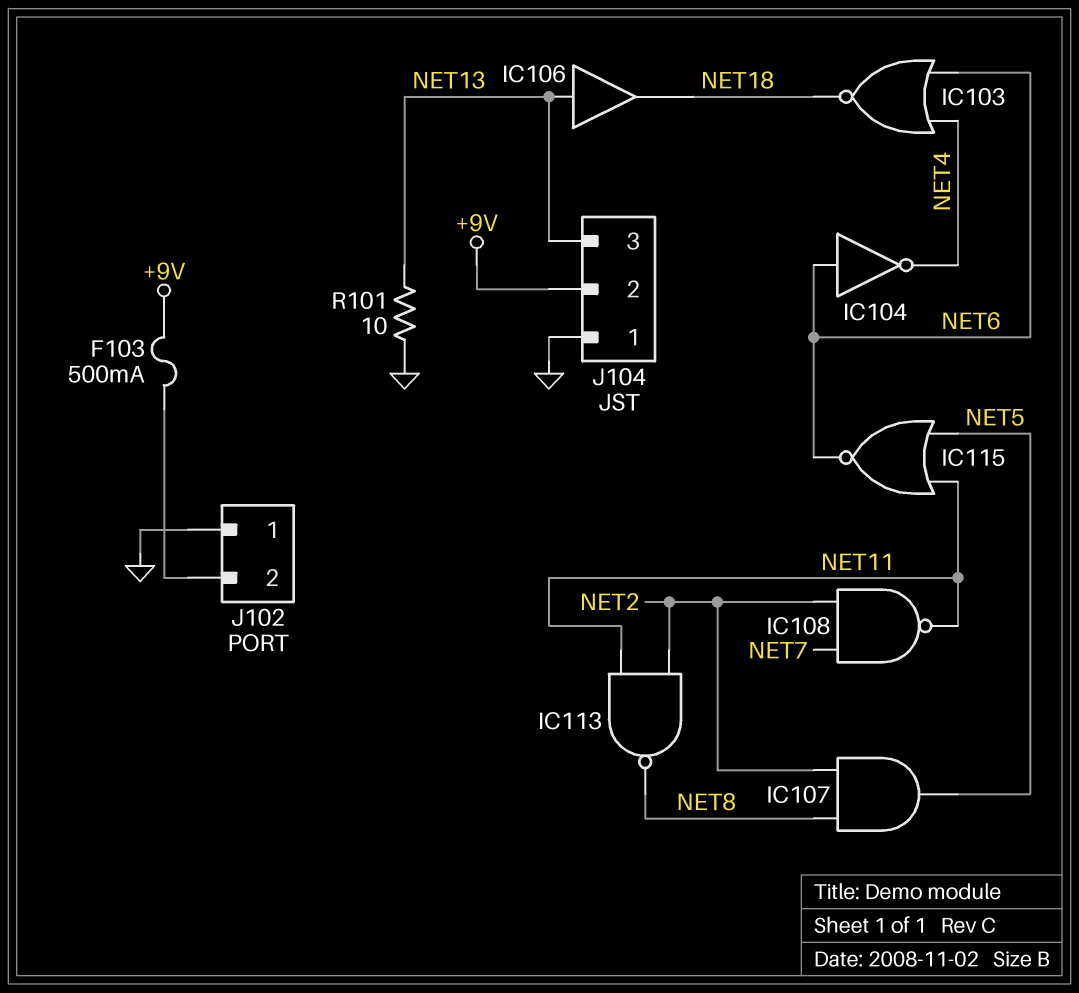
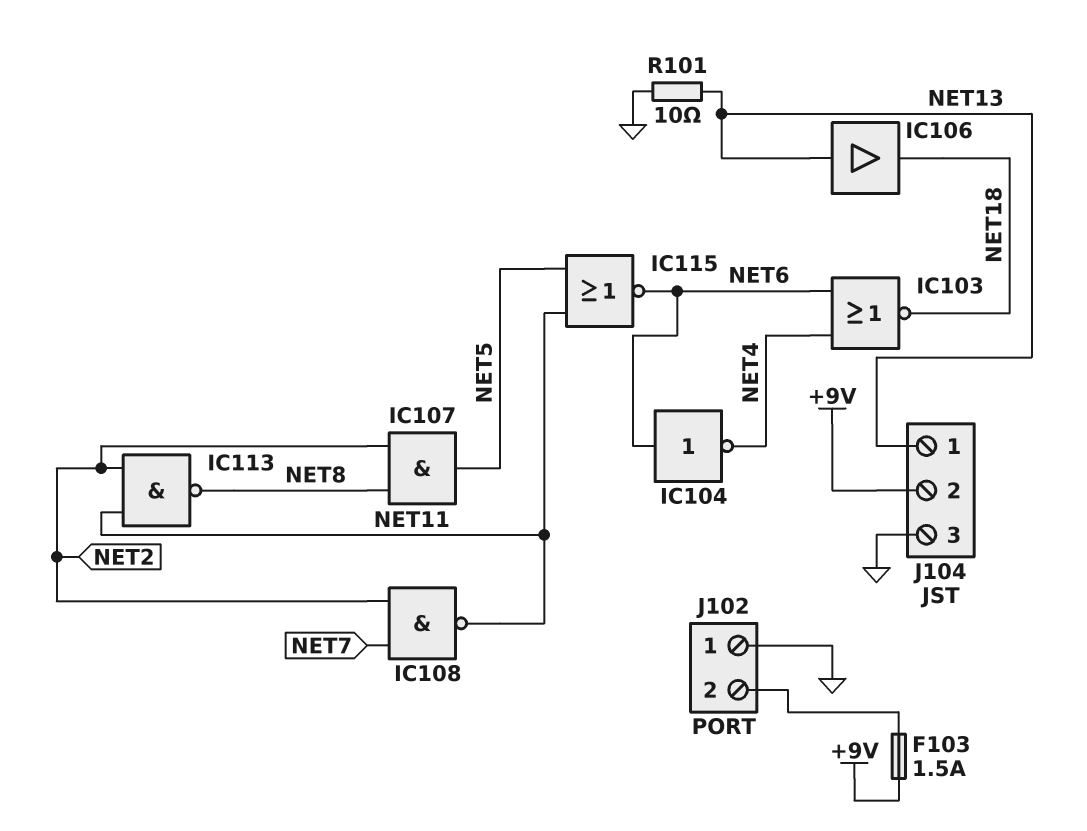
F103: 500mA (+9V, J102/2) -> 1.5A (+9V, J102/2)
J104 pin 1: GND -> NET13
J104 pin 3: NET13 -> GND

